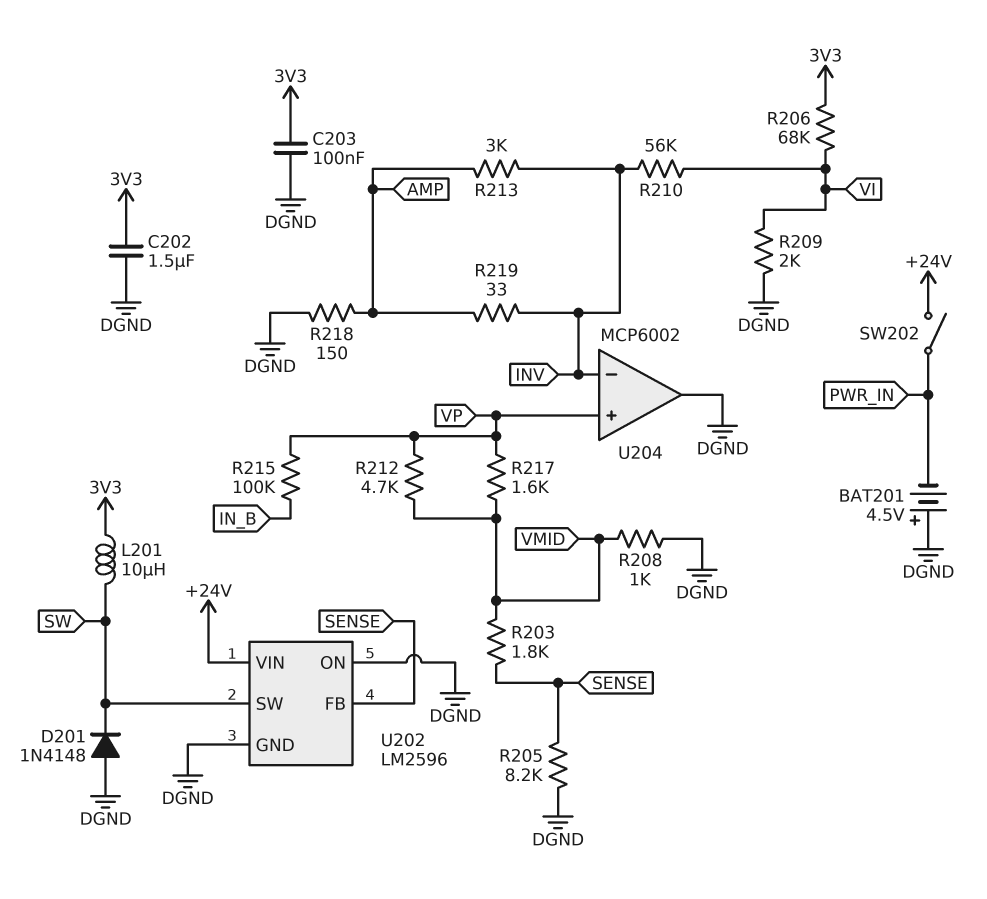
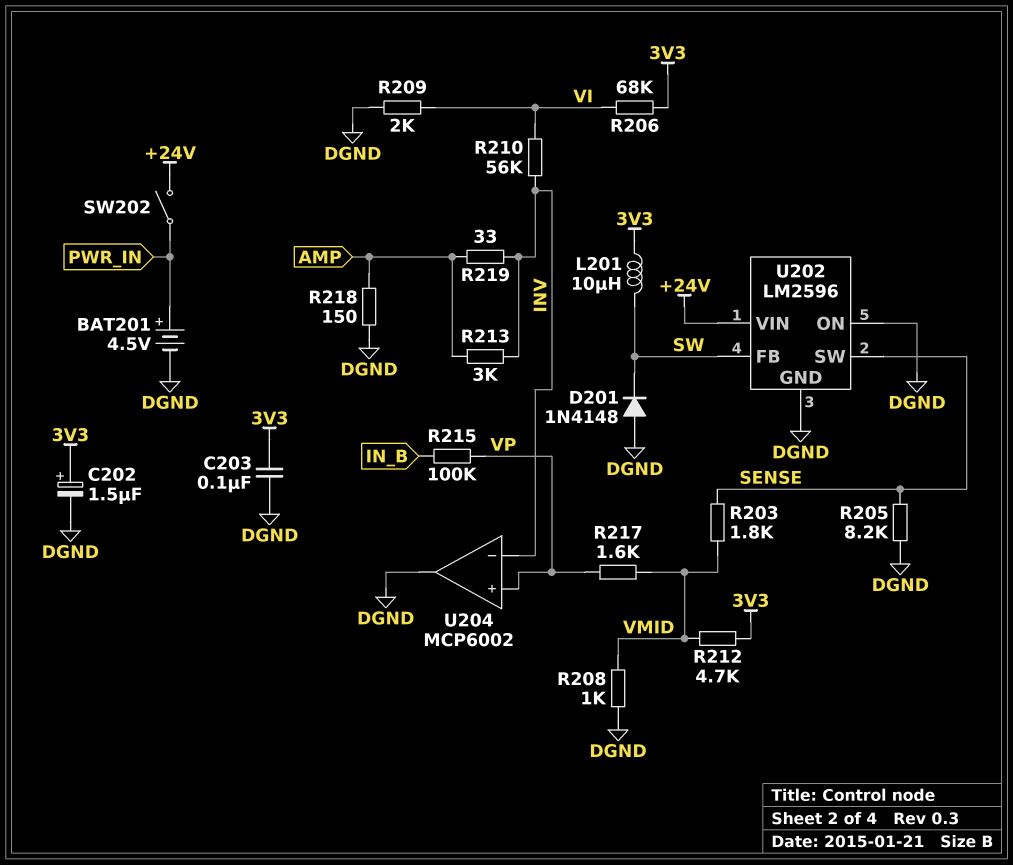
BAT201: 4.5V (plus DGND, minus PWR_IN) -> 4.5V (plus PWR_IN, minus DGND)
C202: 1.5uF (3V3, DGND) -> 1.5uF (plus 3V3, minus DGND)
R212: 4.7k (VMID, VP) -> 4.7k (3V3, VMID)
U202 pin FB: SENSE -> SW
U202 pin SW: SW -> SENSE

